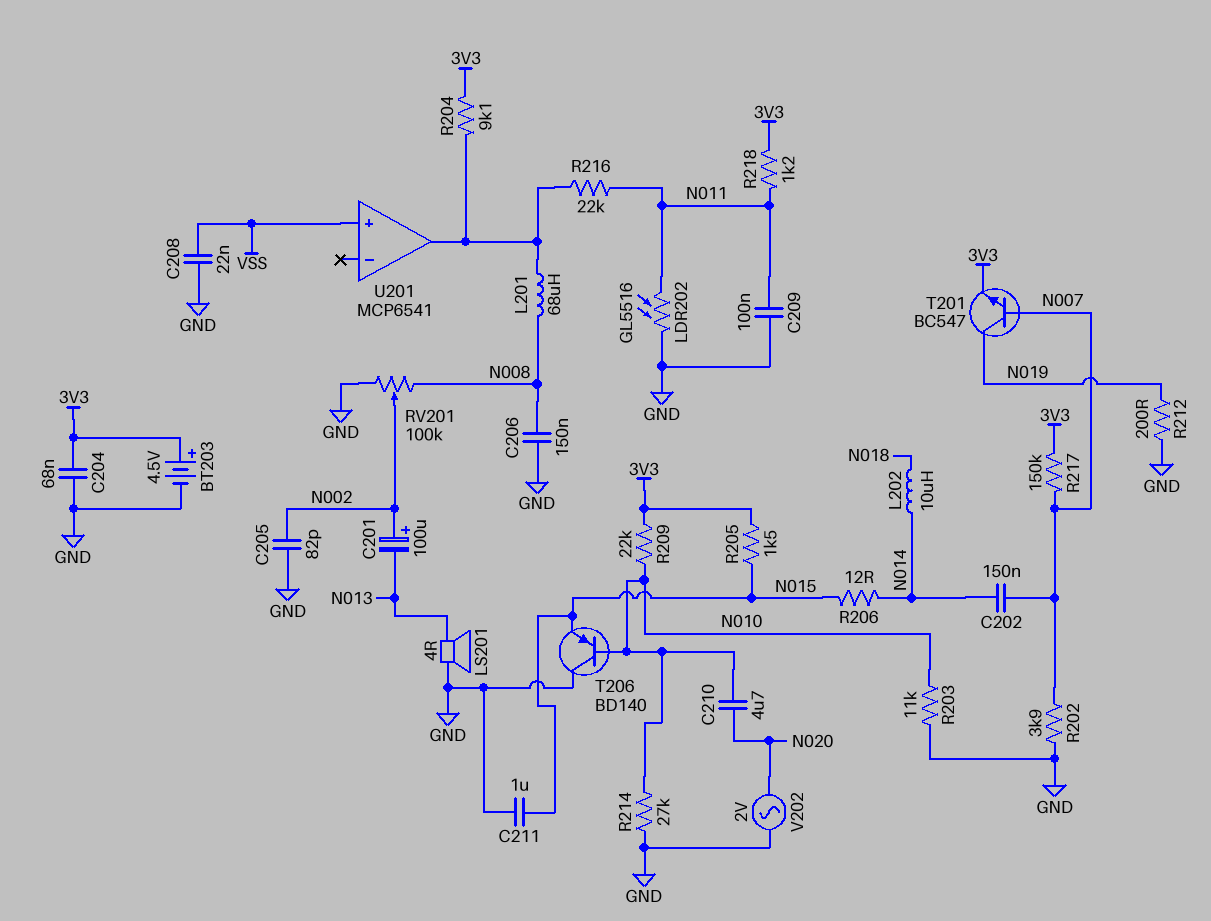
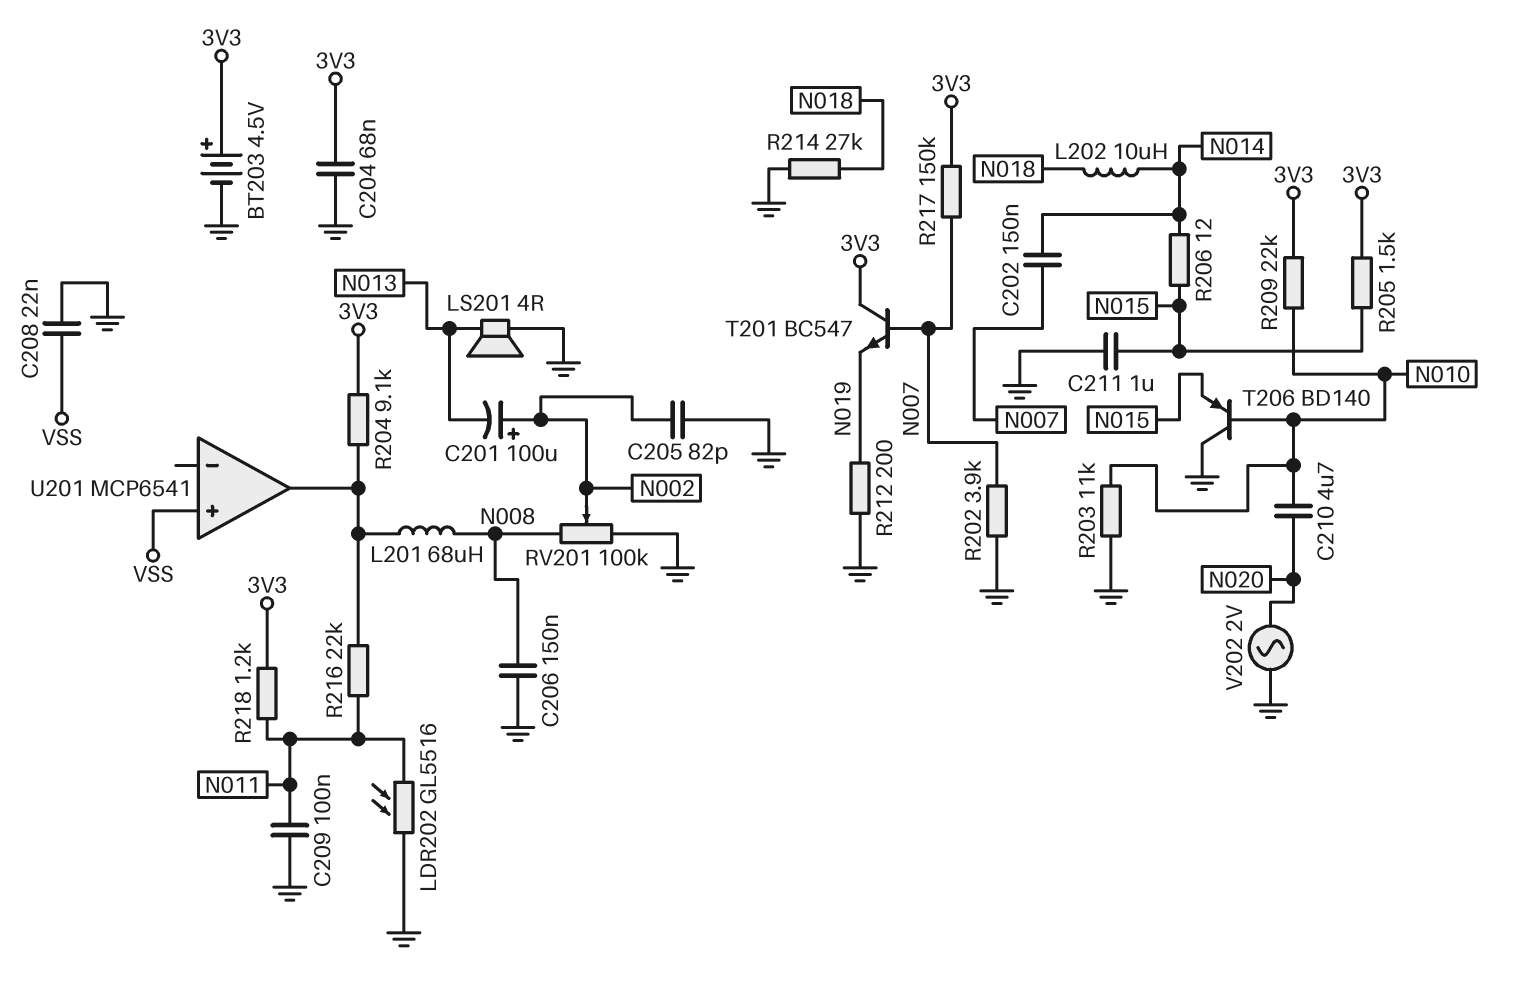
R214: 27k (GND, N010) -> 27k (GND, N018)
T201: NPN BC547 (B N007, C N019, E 3V3) -> NPN BC547 (B N007, C 3V3, E N019)

